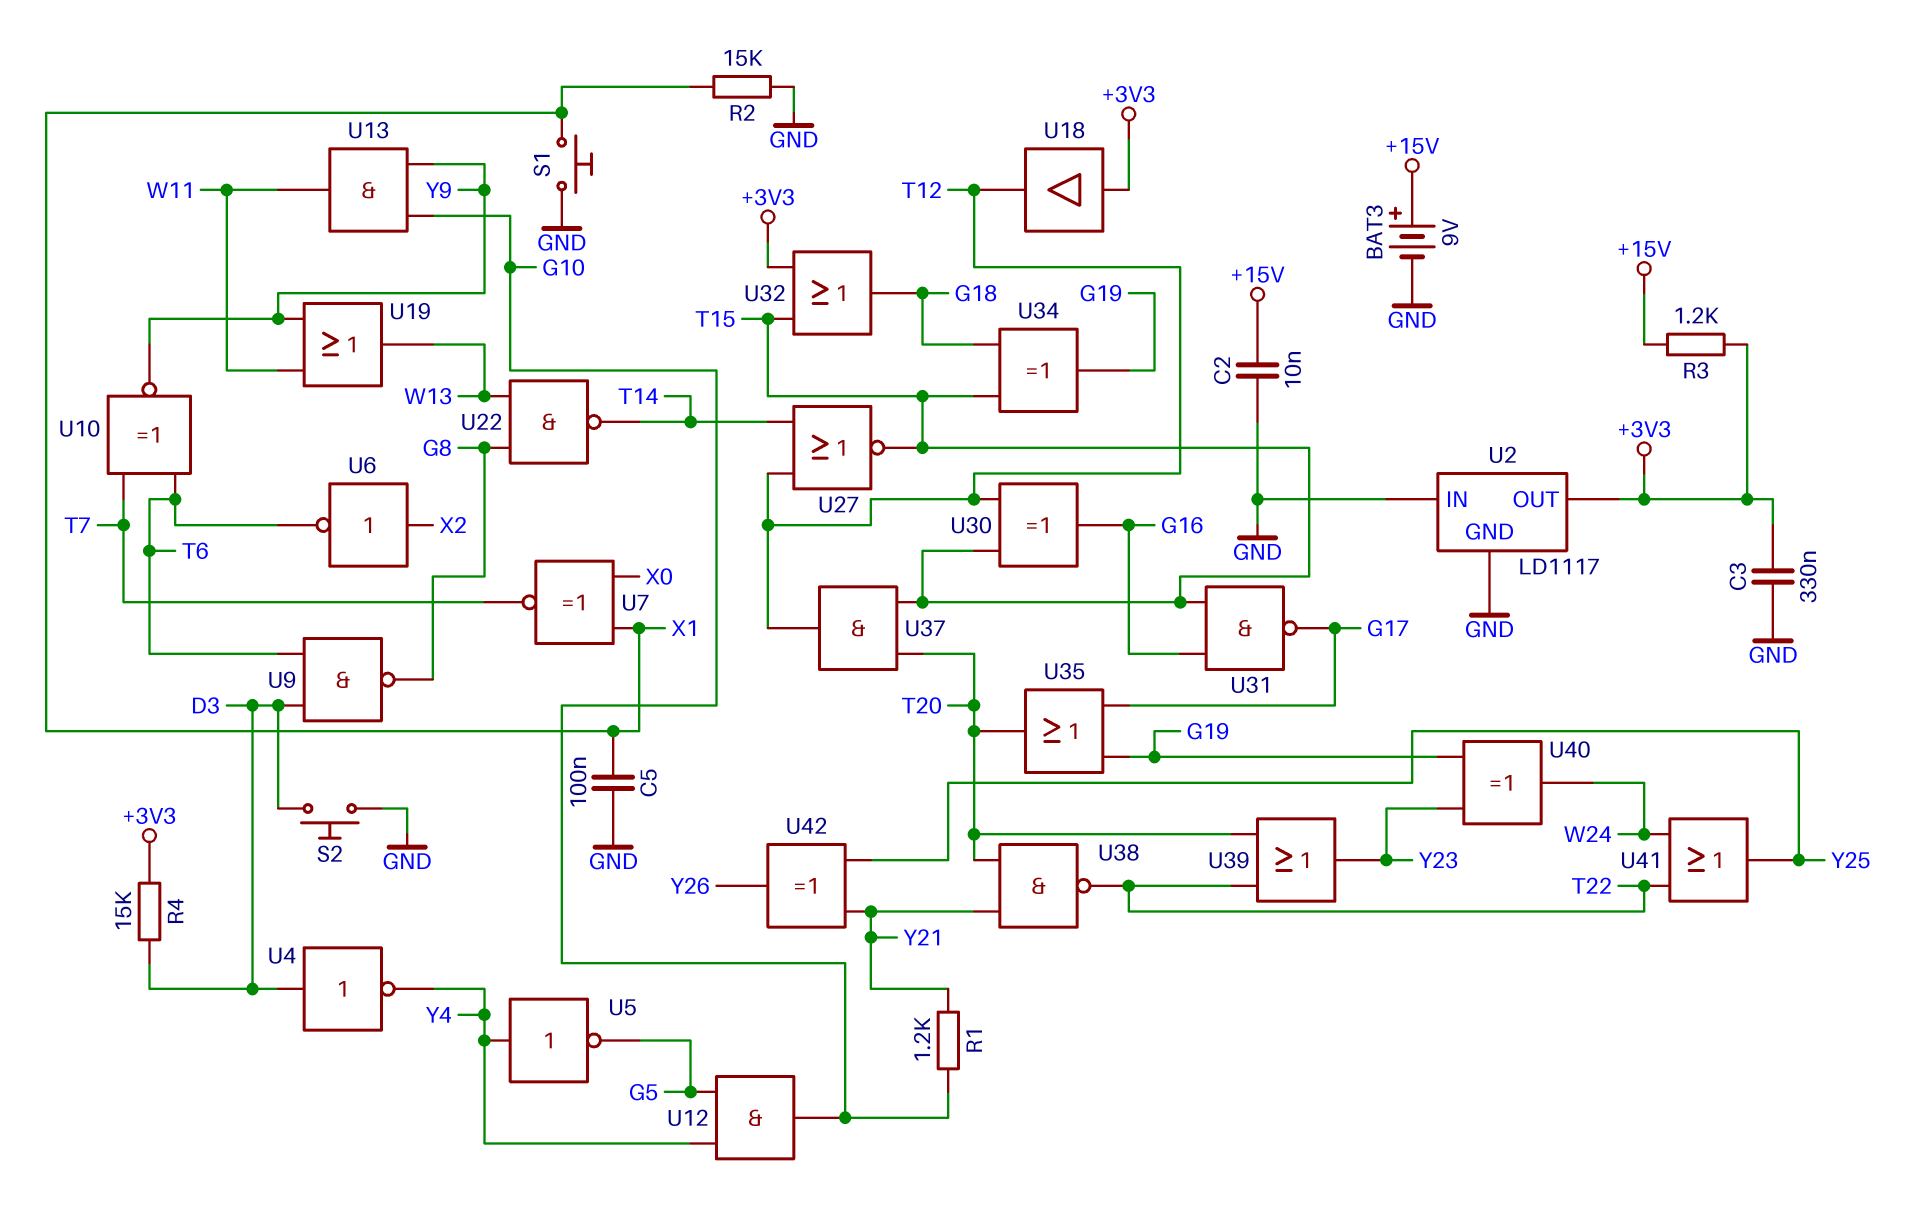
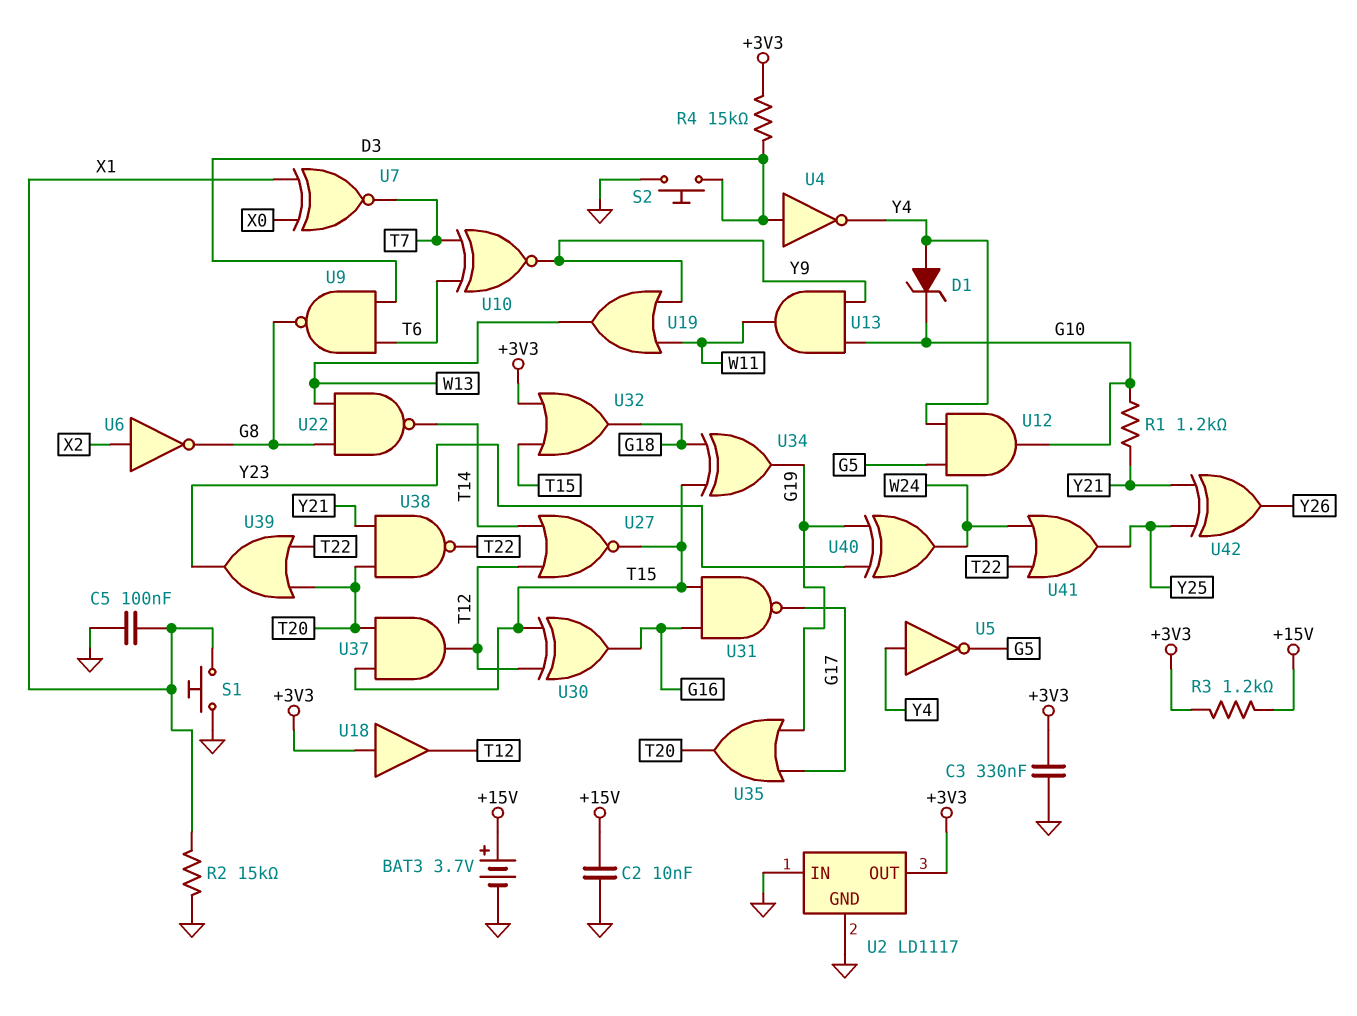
BAT3: 9V (plus +15V, minus GND) -> 3.7V (plus +15V, minus GND)
D1: none -> zener (A Y4, K G10)
U6: NOT (in X2, out T6) -> NOT (in X2, out G8)

